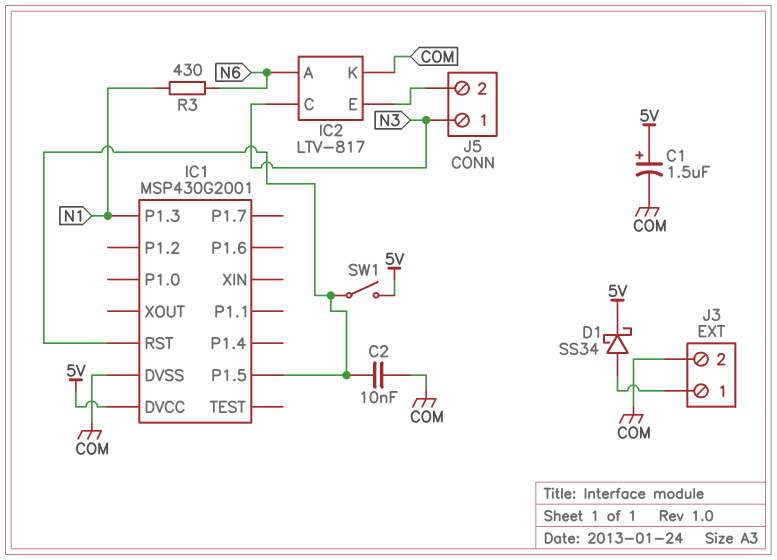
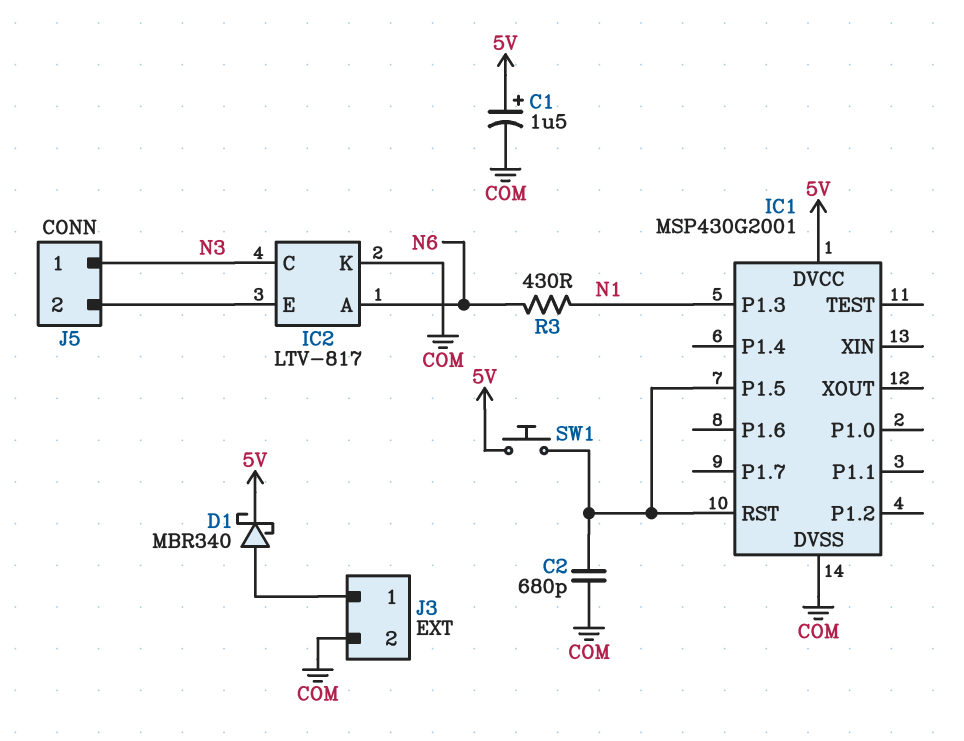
C2: 10nF (COM, IC1/P1.5) -> 680pF (COM, IC1/P1.5)
D1: schottky SS34 (A J3/1, K 5V) -> schottky MBR340 (A J3/1, K 5V)
SW1: switch (5V, IC1/P1.5) -> button (5V, IC1/P1.5)

